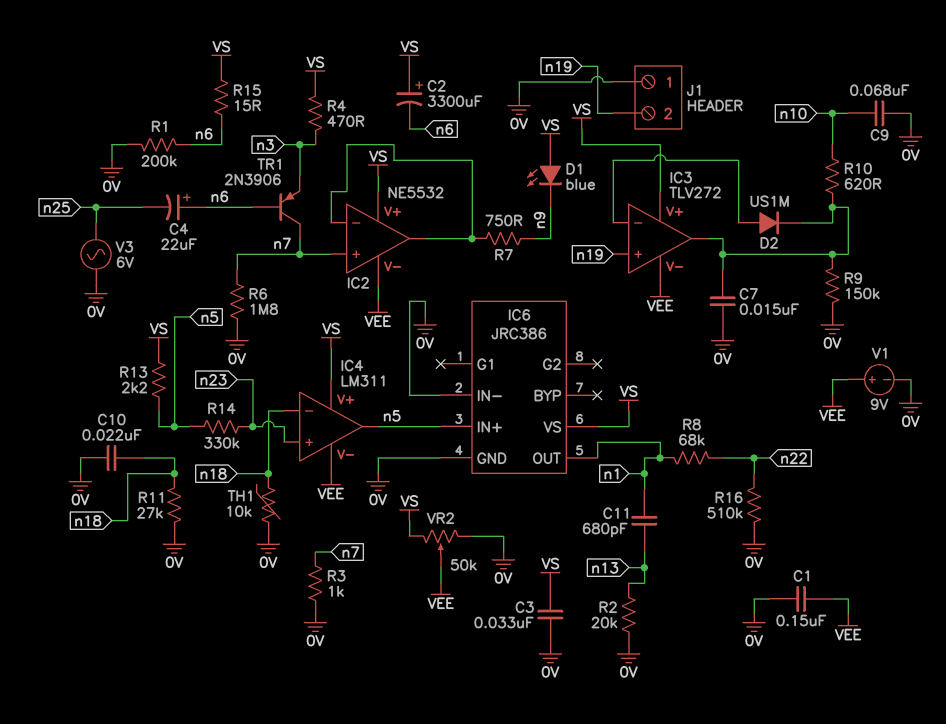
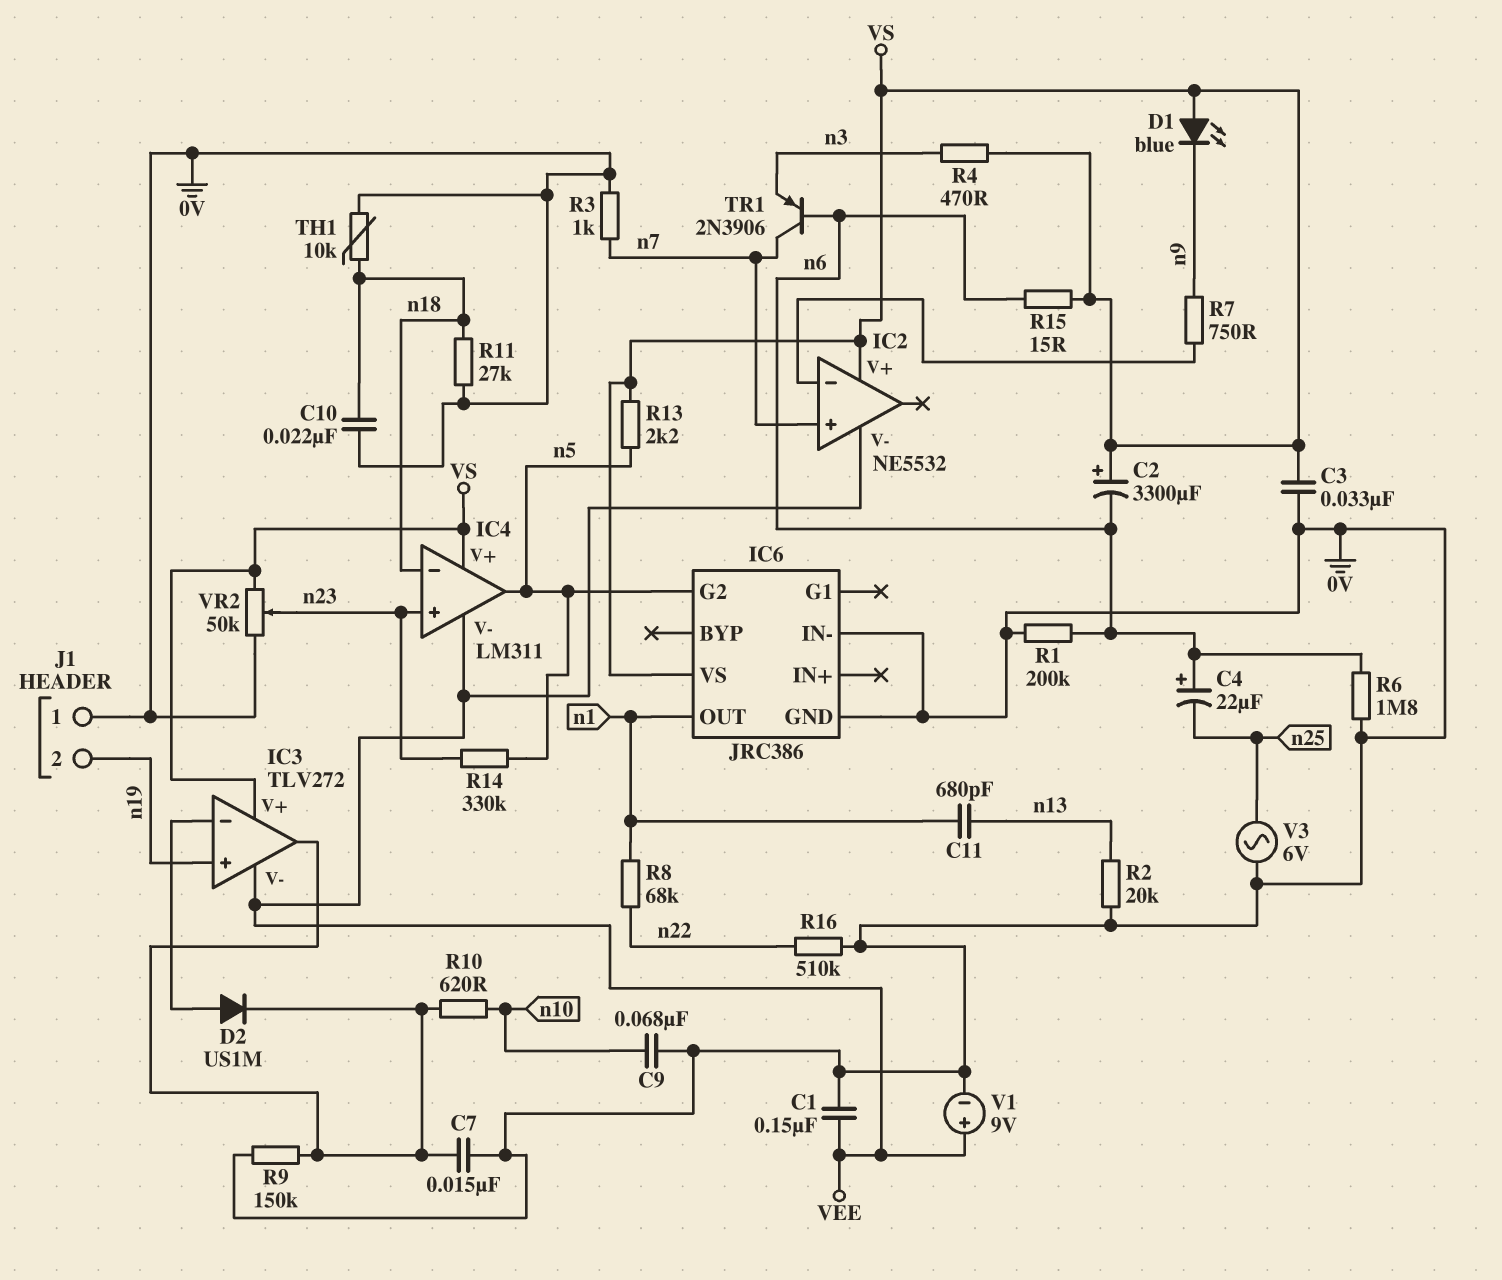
IC2 pin out: IC2/in- -> none
IC6 pin G2: none -> n5
IC6 pin IN+: n5 -> none
R6: 1.8M (0V, n7) -> 1.8M (0V, n6)
VR2: 50k (0V, VS, wiper VEE) -> 50k (0V, VS, wiper n23)

